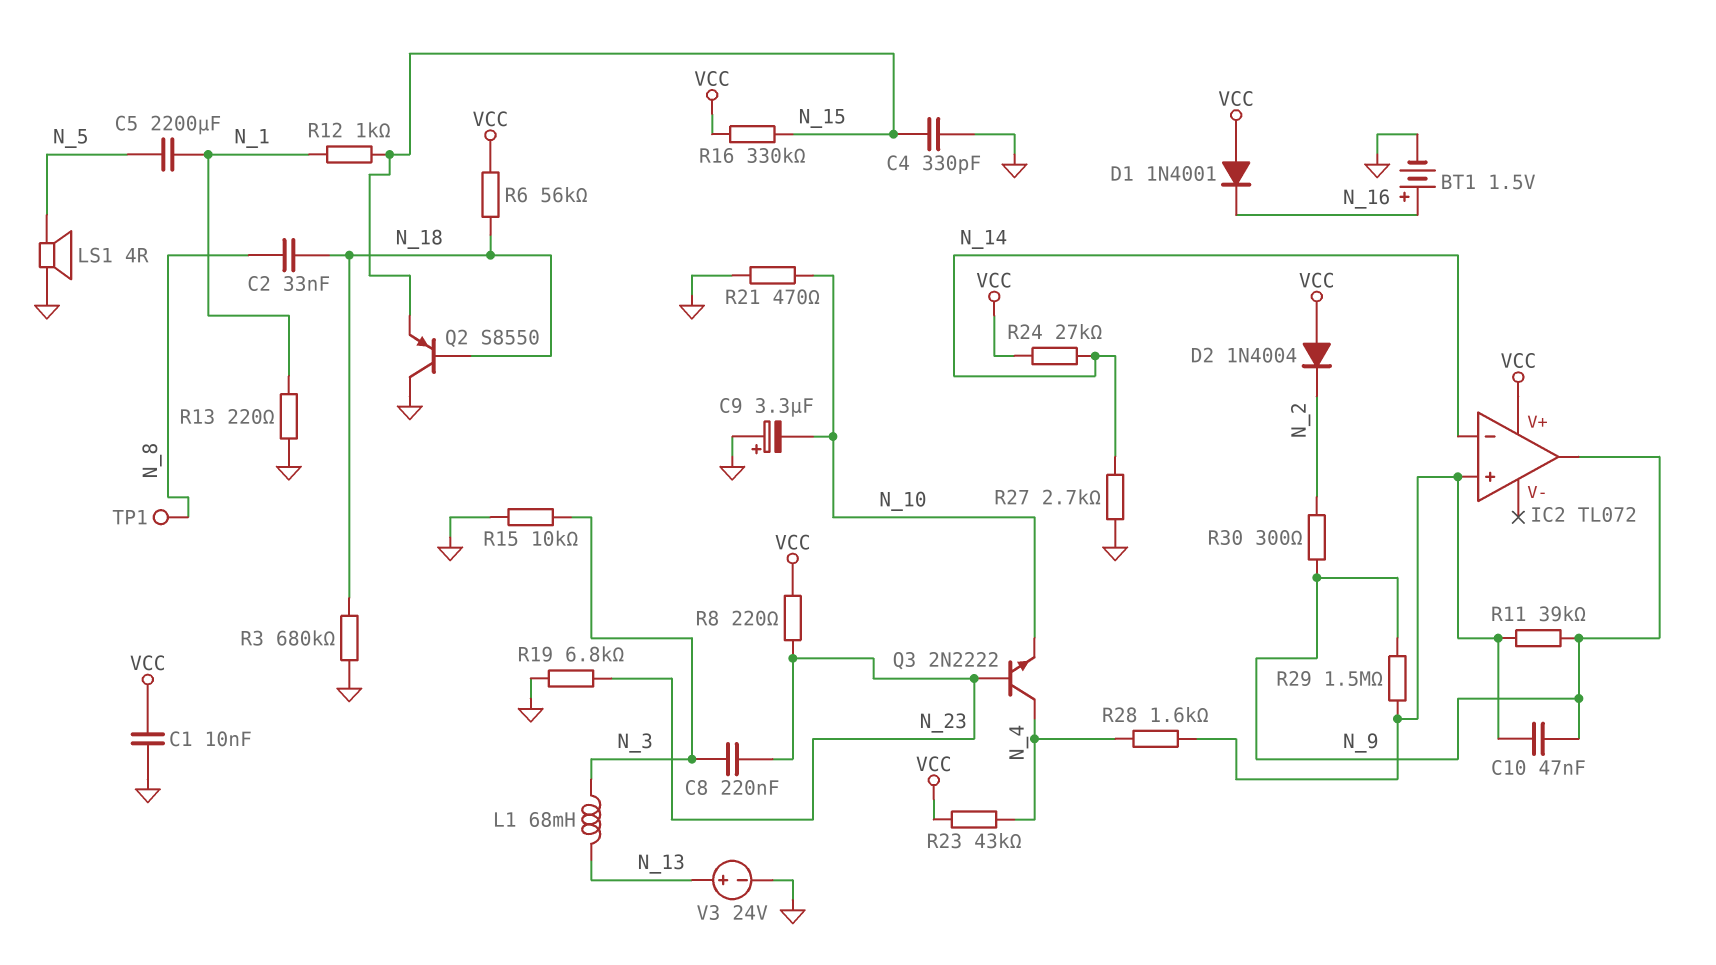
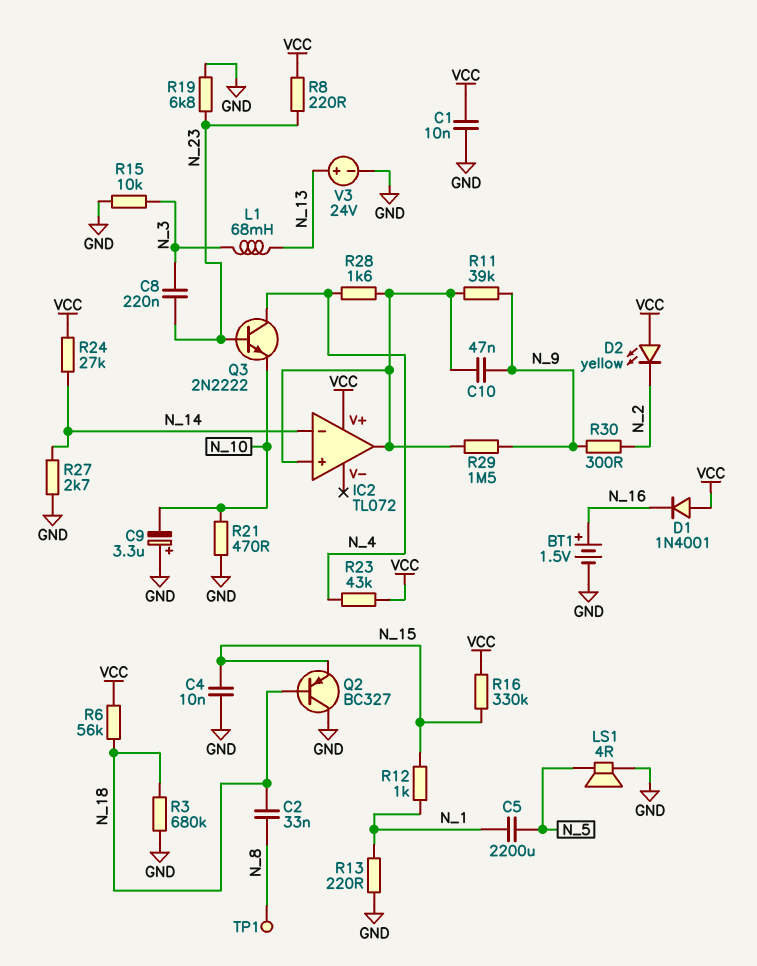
C4: 330pF (GND, N_15) -> 10nF (GND, N_15)
D2: diode 1N4004 (A VCC, K N_2) -> LED yellow (A VCC, K N_2)
IC2 pin out: N_9 -> IC2/in+
Q2: PNP S8550 (B N_18, C GND, E N_15) -> PNP BC327 (B N_18, C GND, E N_15)

